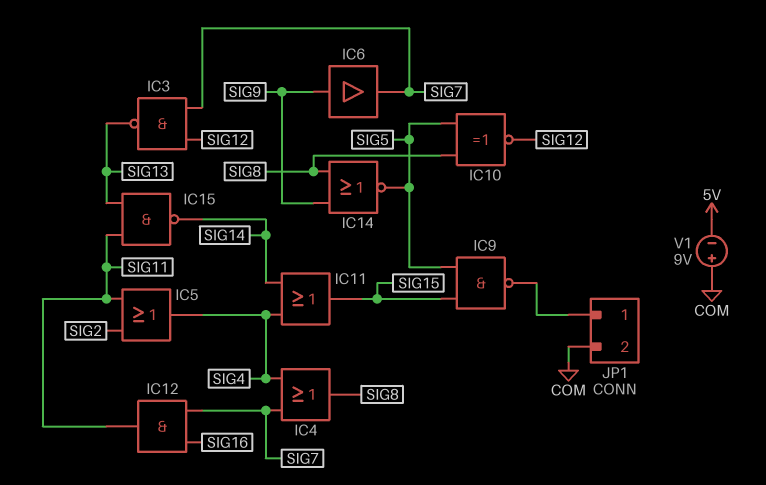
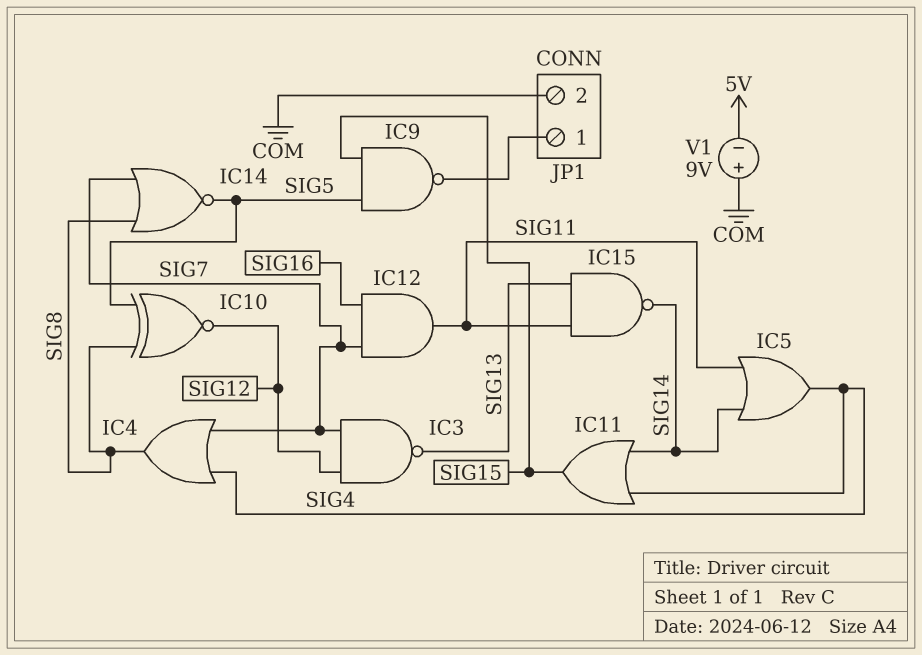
IC5: OR (in SIG2, in SIG11, out SIG4) -> OR (in SIG11, in SIG14, out SIG4)
IC6: buffer (in SIG9, out SIG7) -> none
IC14: NOR (in SIG8, in SIG9, out SIG5) -> NOR (in SIG7, in SIG8, out SIG5)

